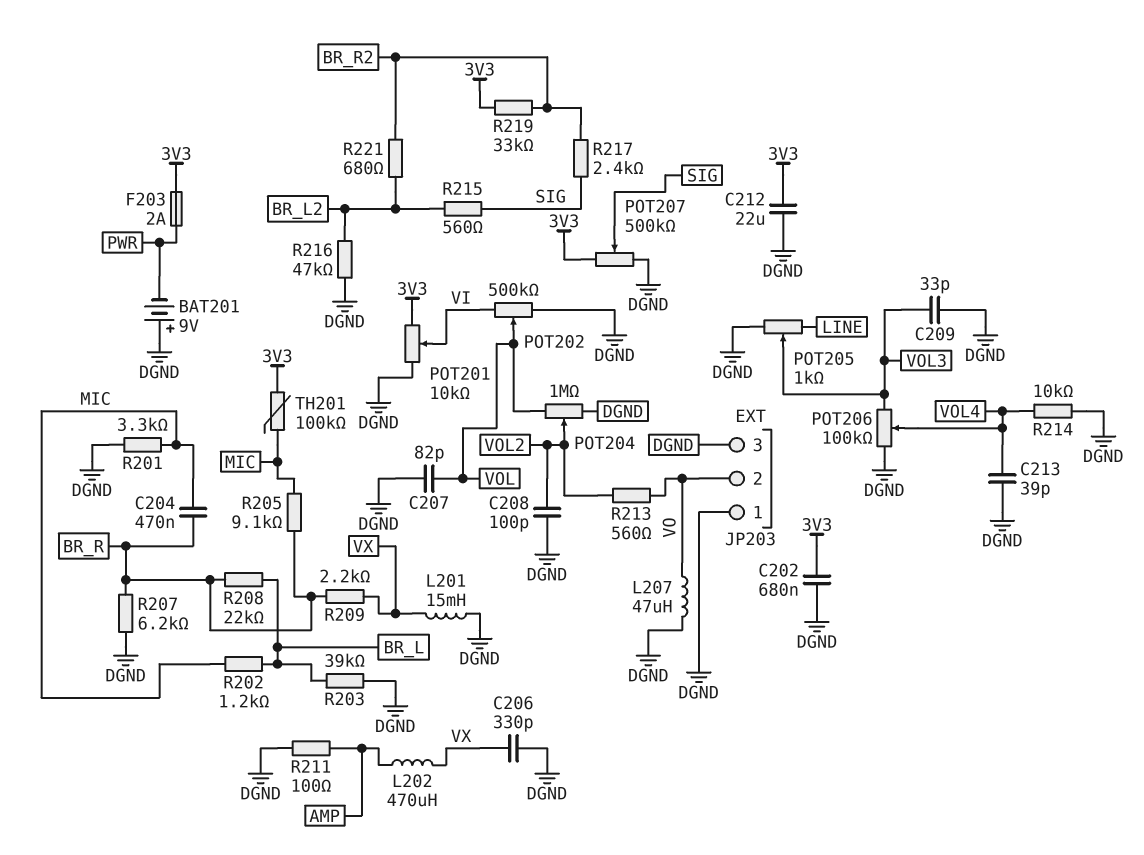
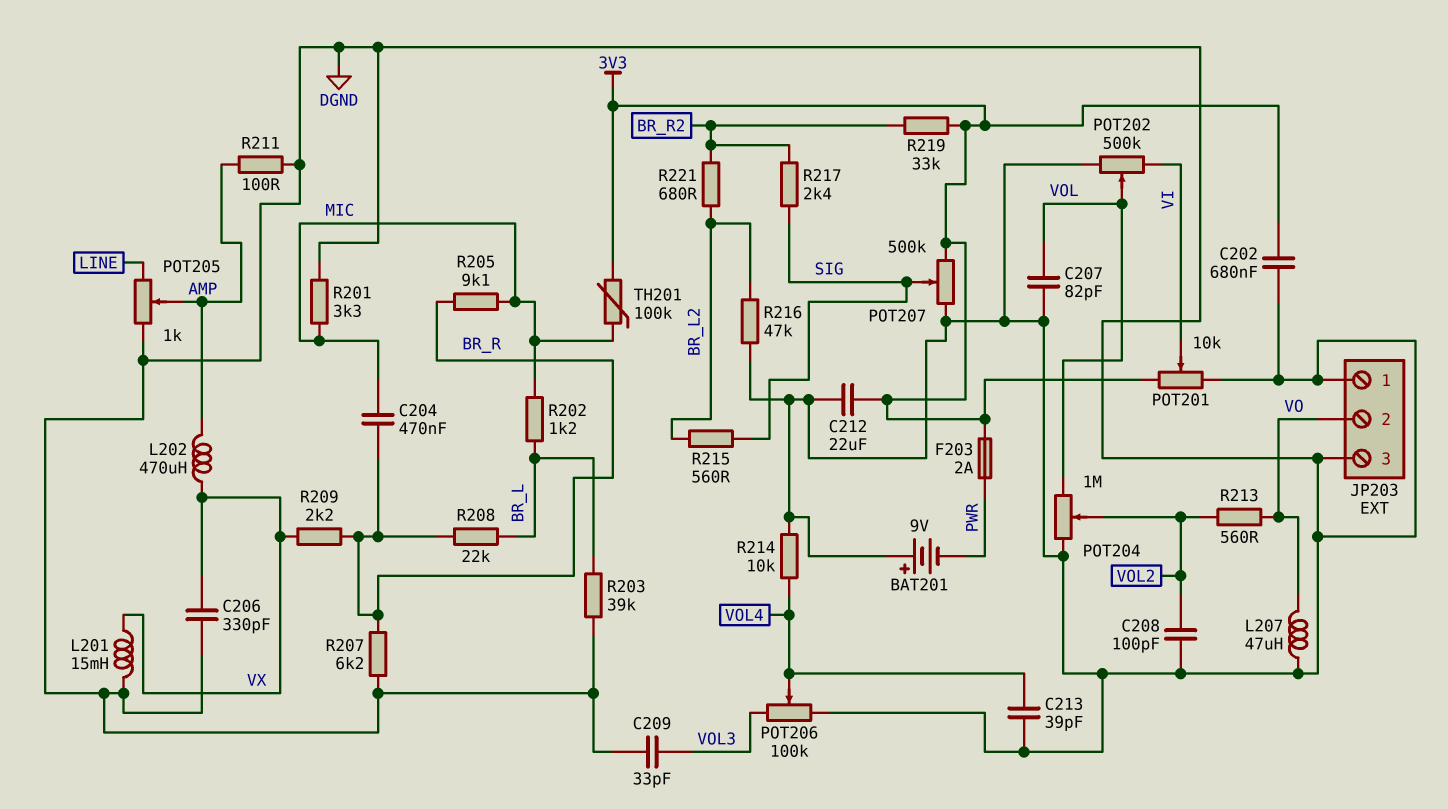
POT205: 1k (DGND, LINE, wiper VOL3) -> 1k (DGND, LINE, wiper AMP)

